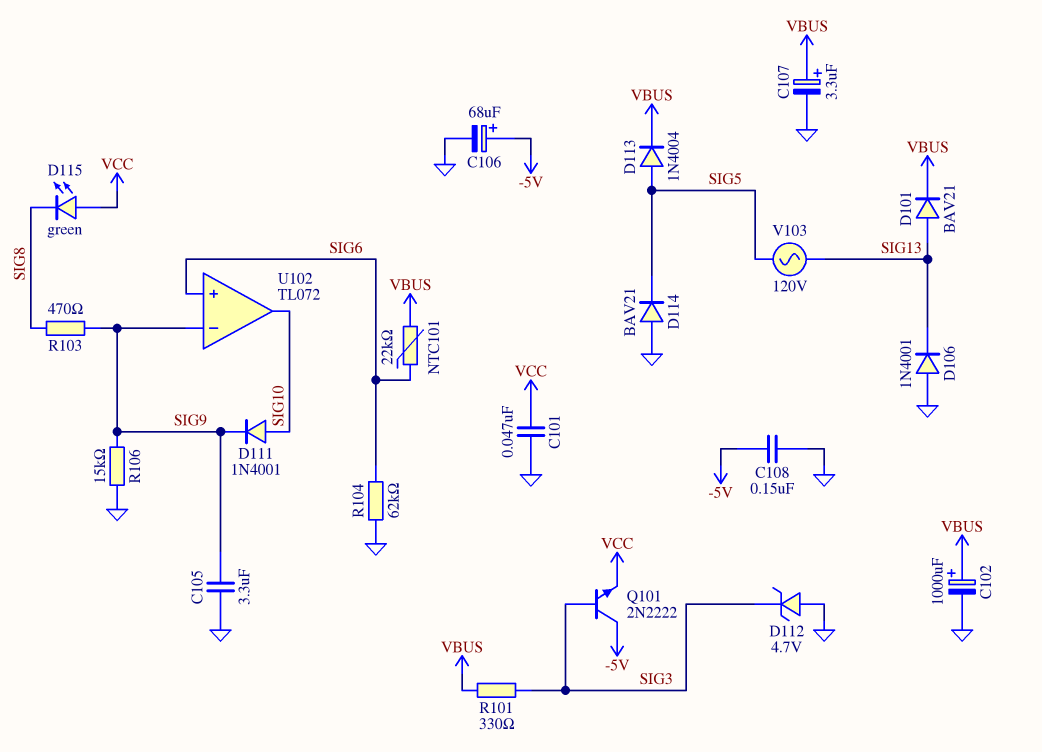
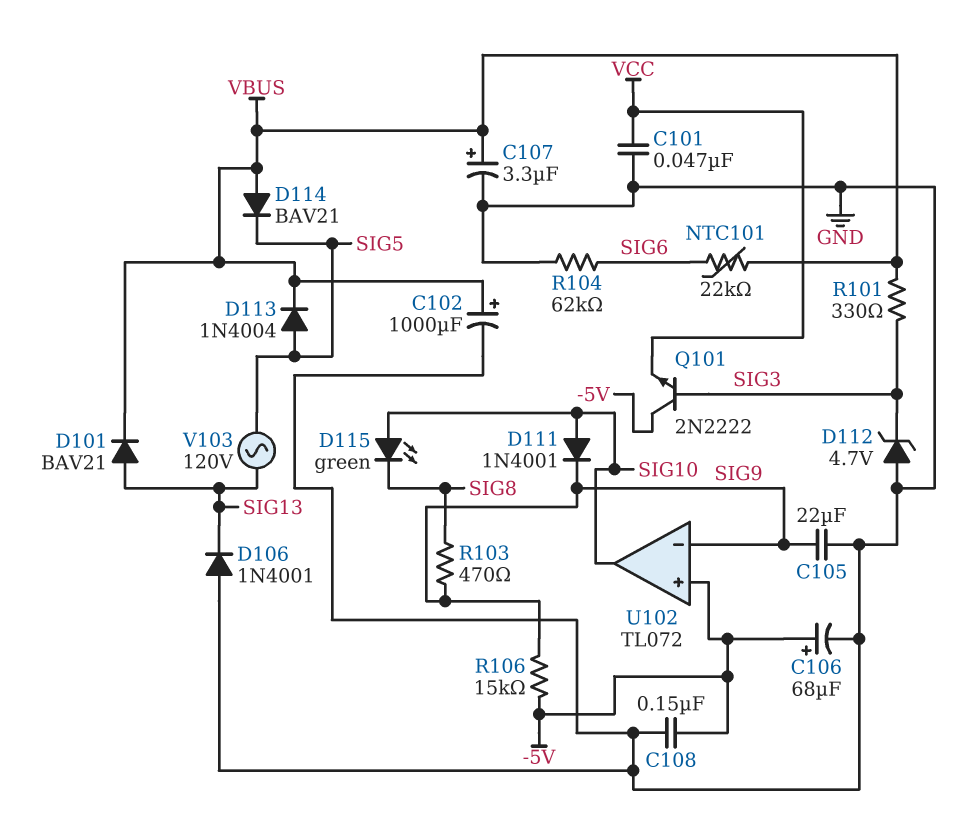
C105: 3.3uF (GND, SIG9) -> 22uF (GND, SIG9)
D114: diode BAV21 (A GND, K SIG5) -> diode BAV21 (A VBUS, K SIG5)
D115: LED green (A VCC, K SIG8) -> LED green (A SIG10, K SIG8)
R106: 15k (GND, SIG9) -> 15k (-5V, SIG9)
U102 pin in+: SIG6 -> -5V

